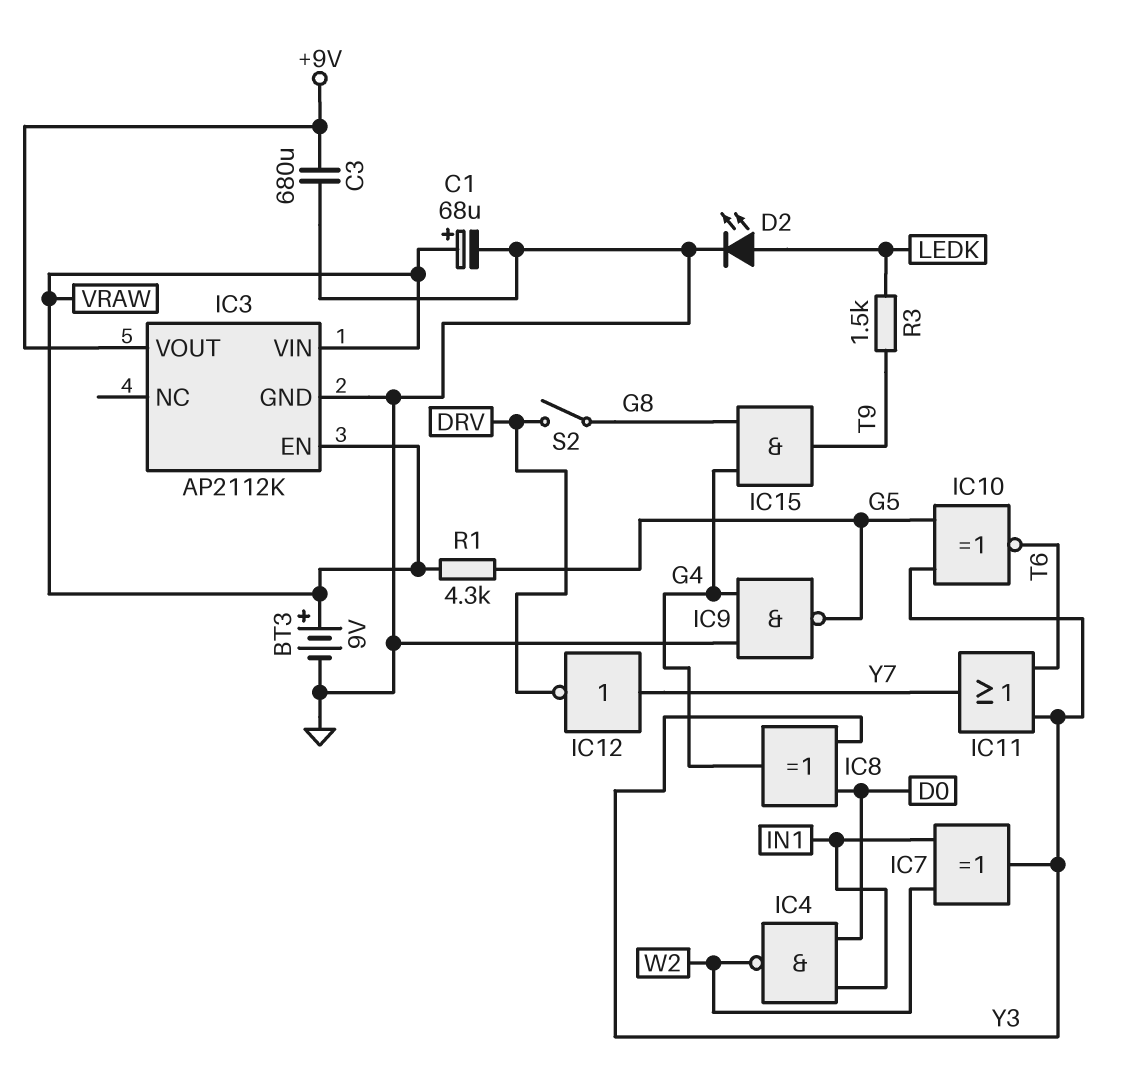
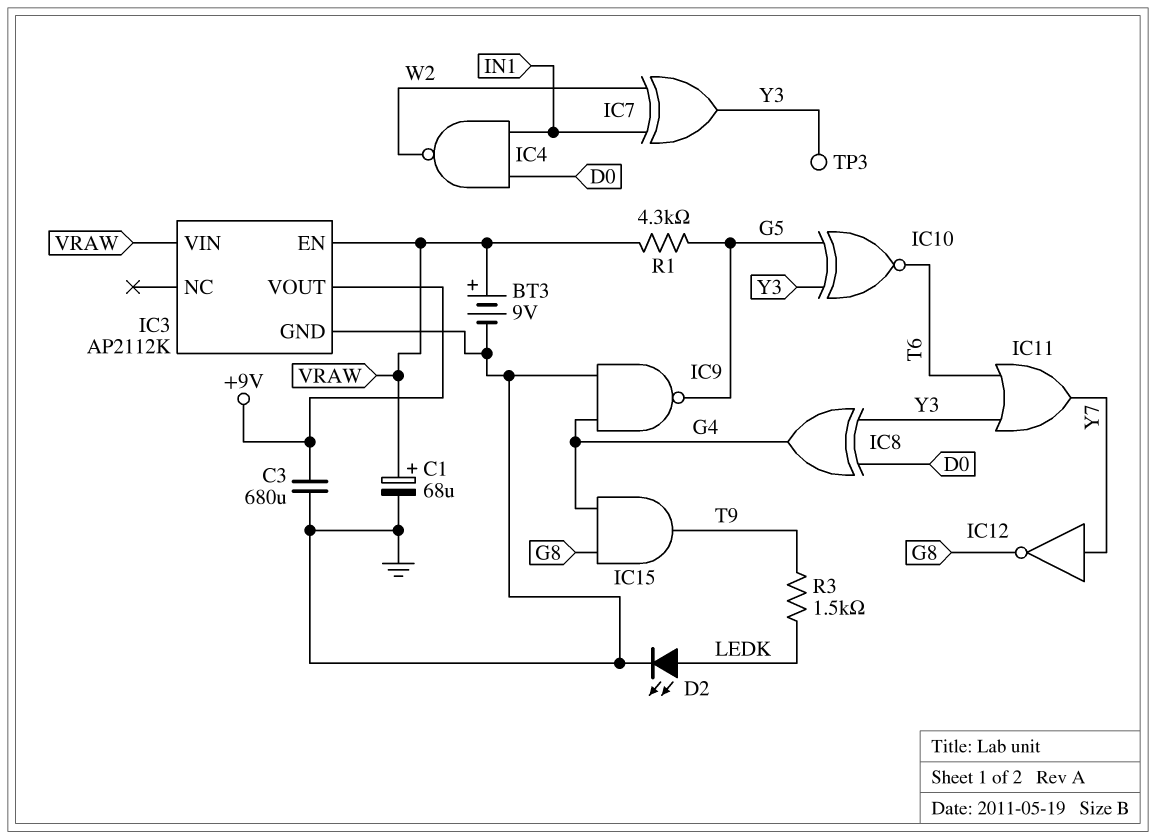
IC12: NOT (in Y7, out DRV) -> NOT (in Y7, out G8)
S2: switch (DRV, G8) -> none
TP3: none -> test point (Y3)

